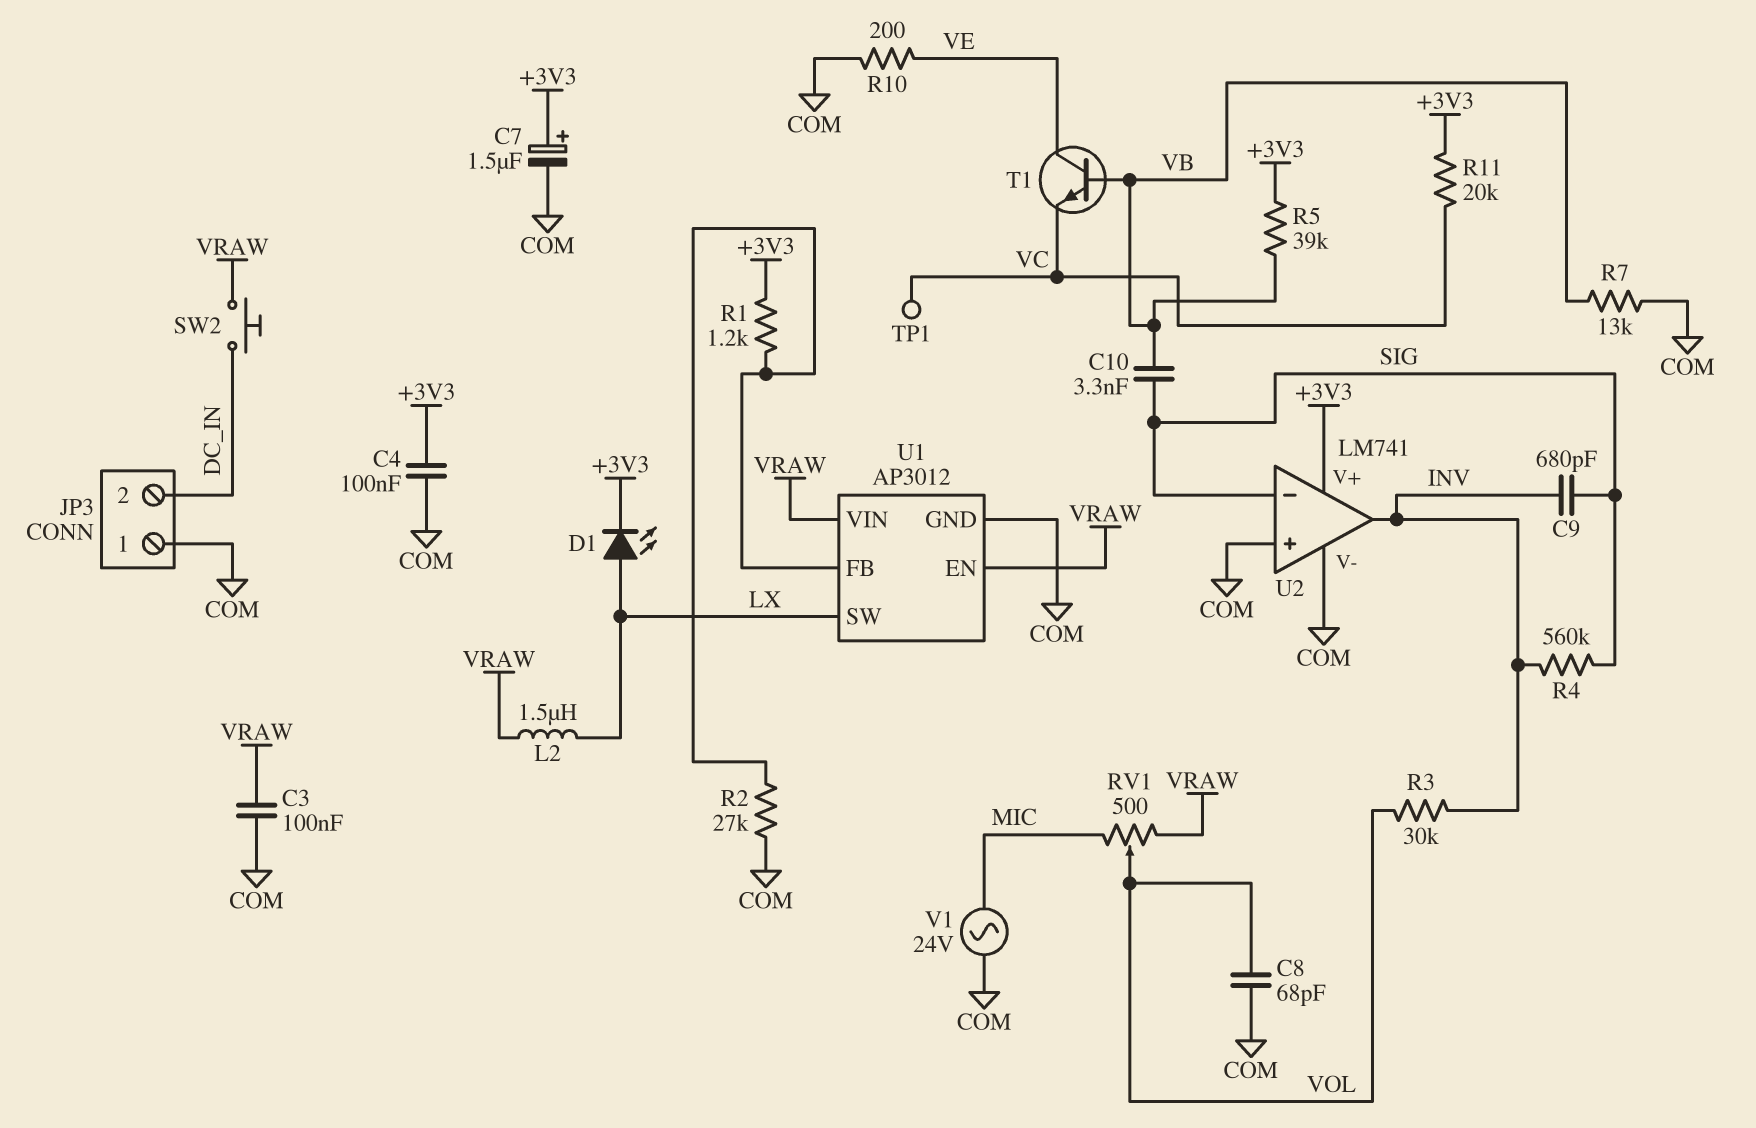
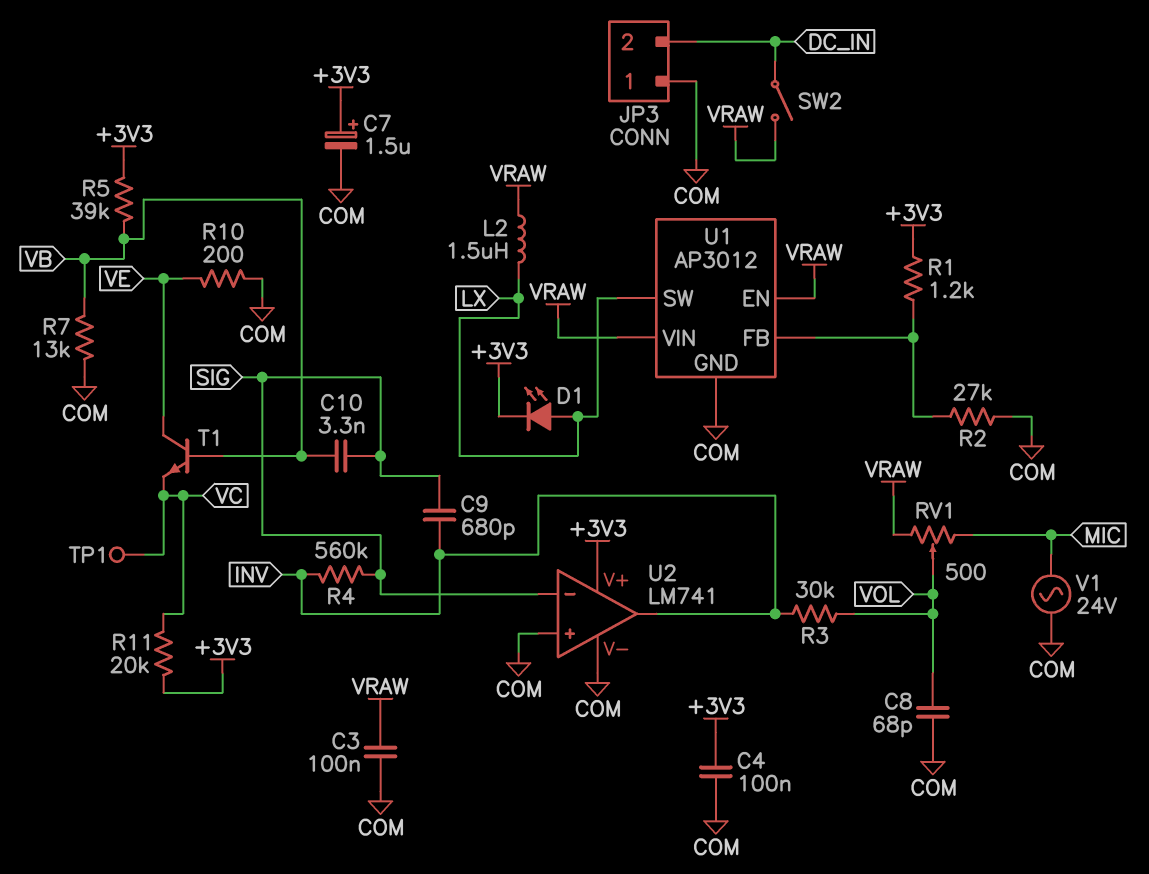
SW2: button (DC_IN, VRAW) -> switch (DC_IN, VRAW)

